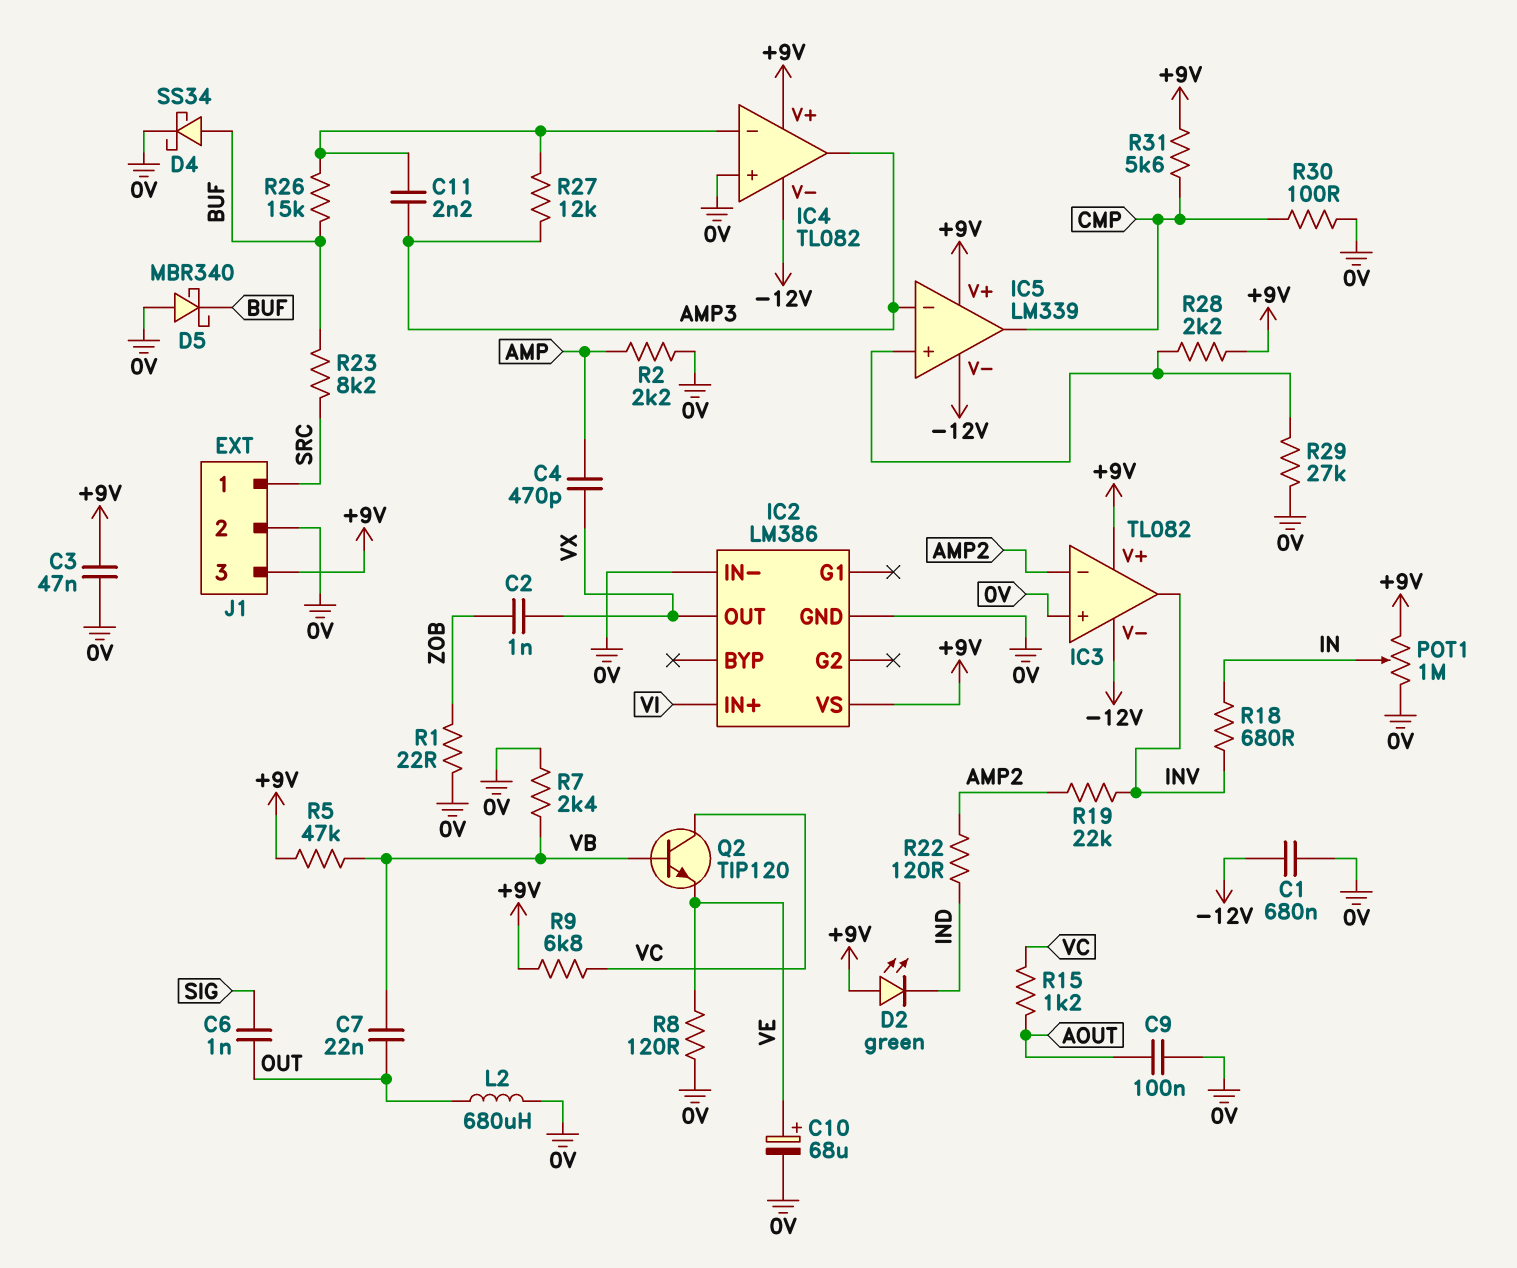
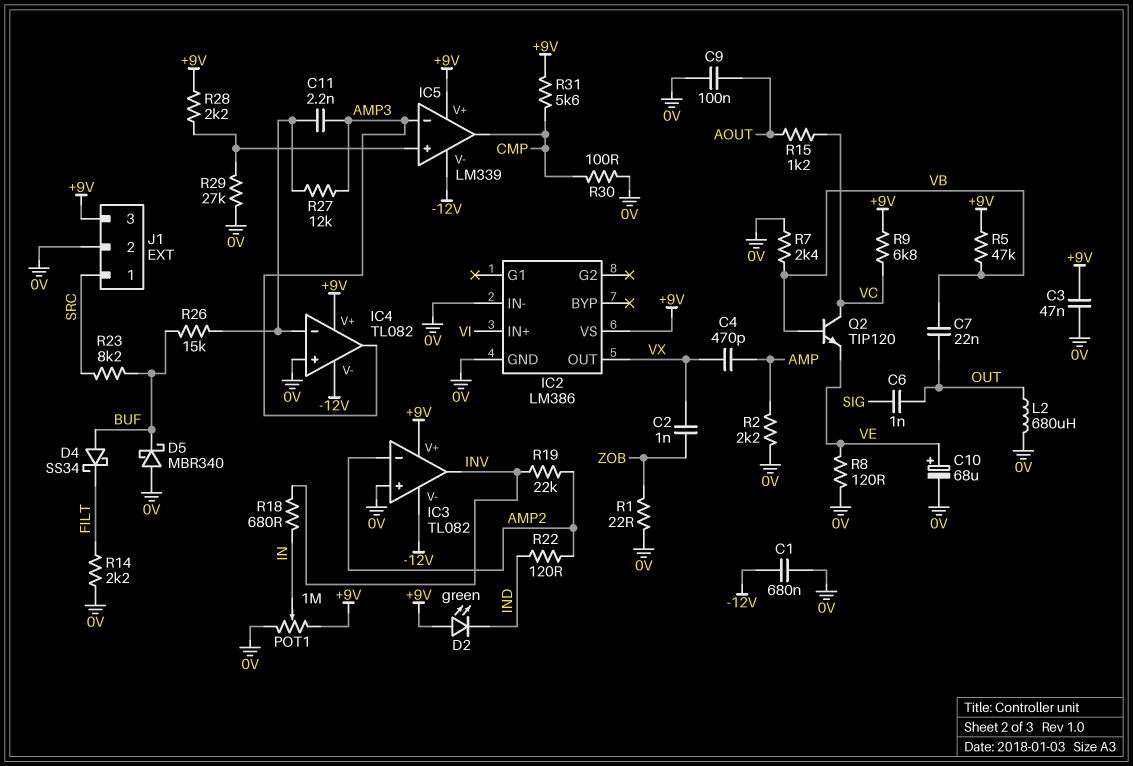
D4: schottky SS34 (A BUF, K 0V) -> schottky SS34 (A BUF, K FILT)
R14: none -> 2.2k (0V, FILT)

